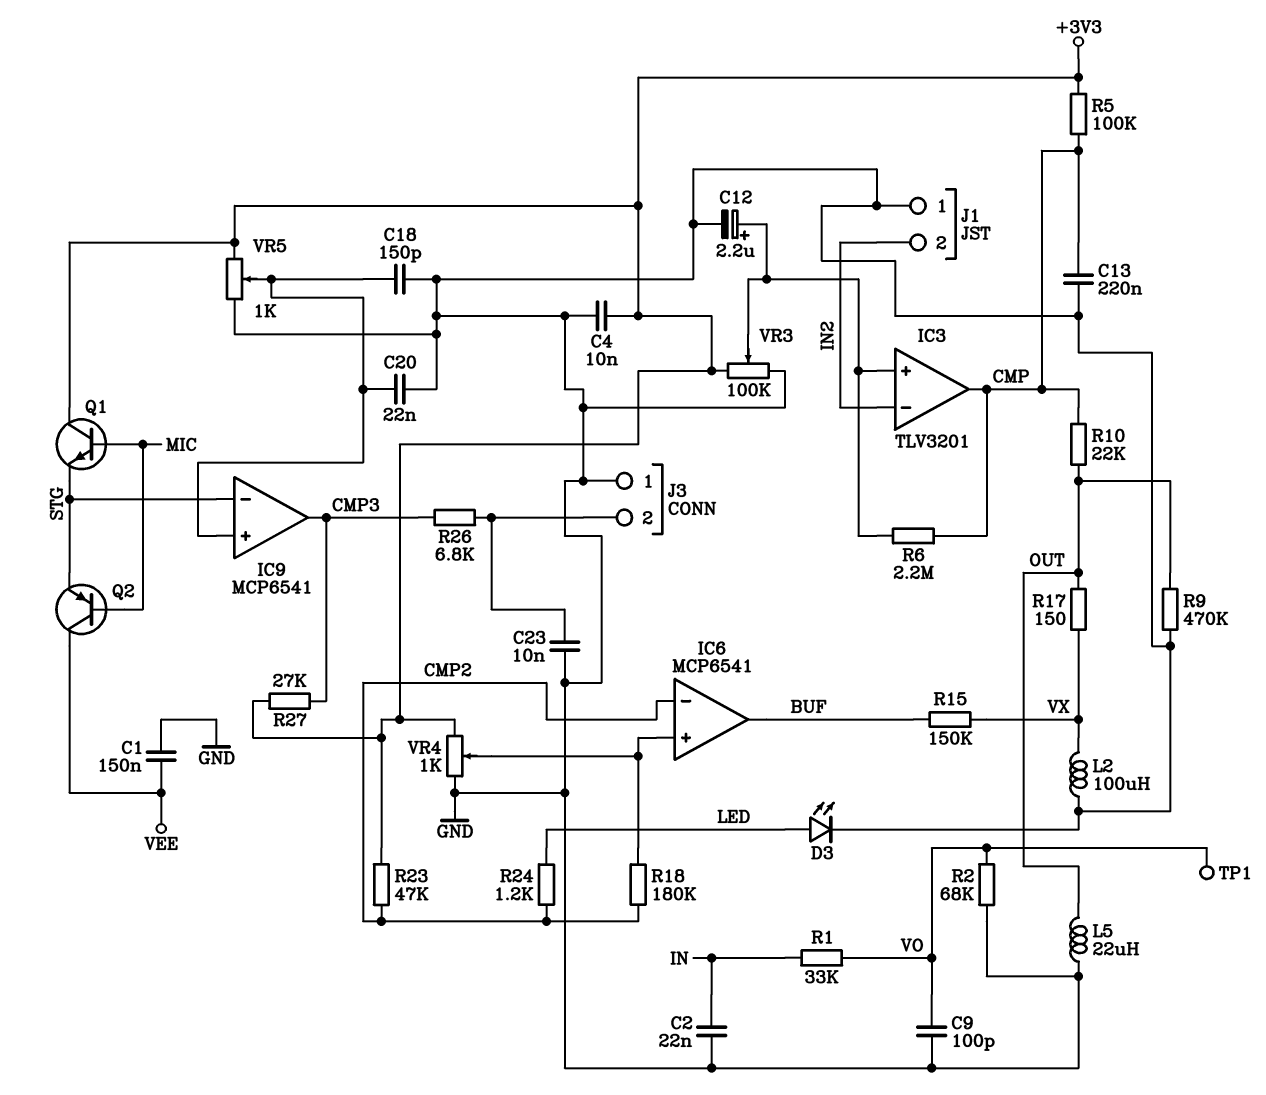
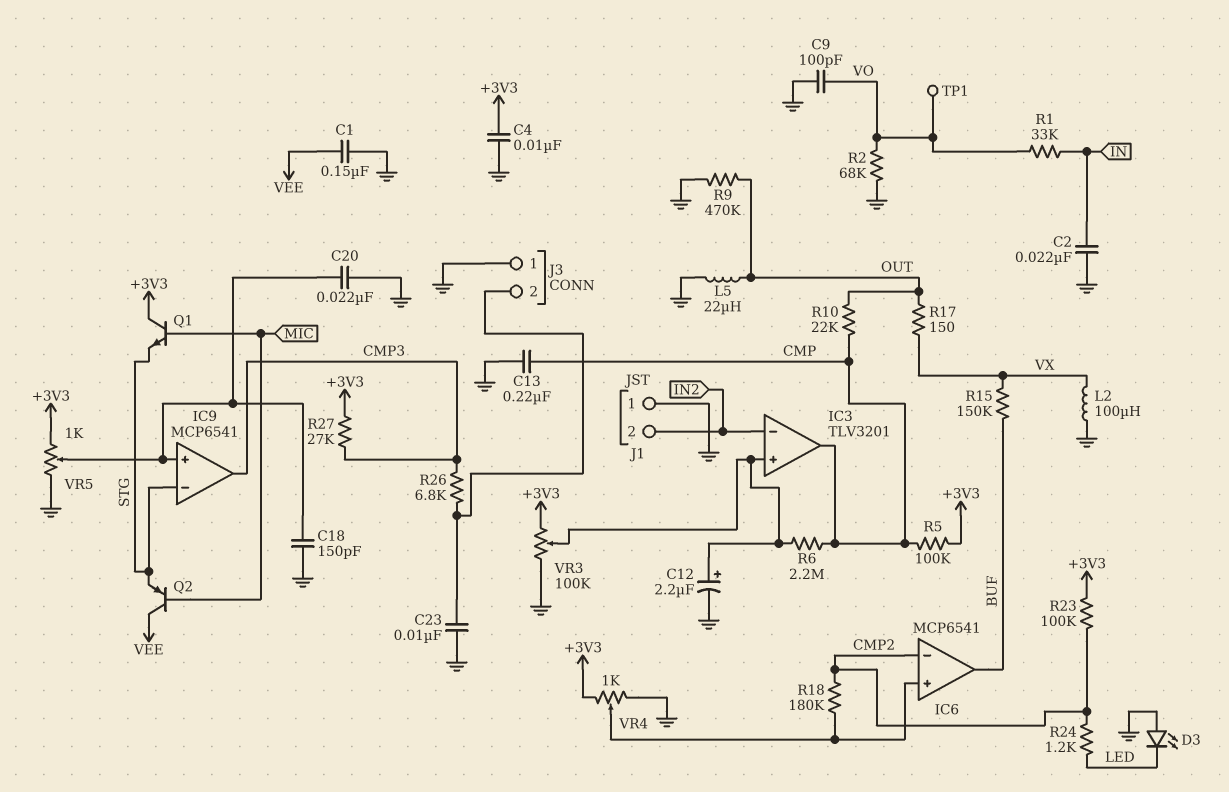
D3: LED (A LED, K GND) -> LED (A GND, K LED)
R23: 47k (+3V3, CMP2) -> 100k (+3V3, CMP2)

